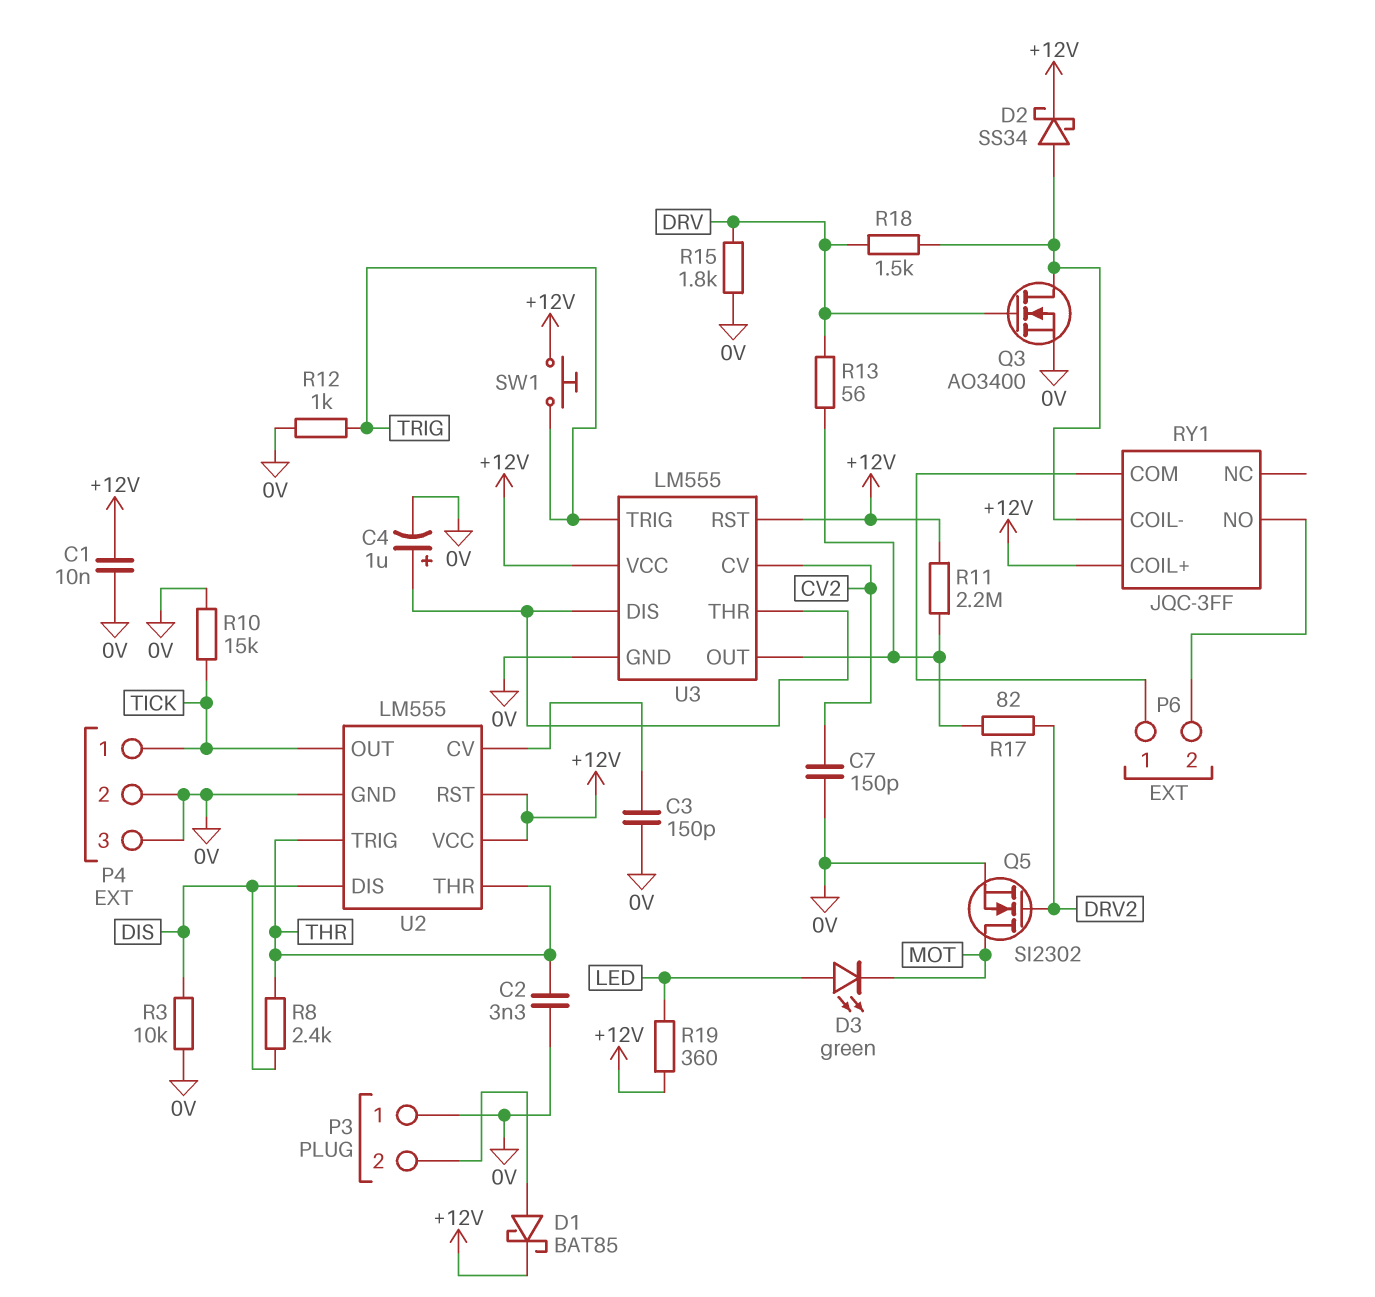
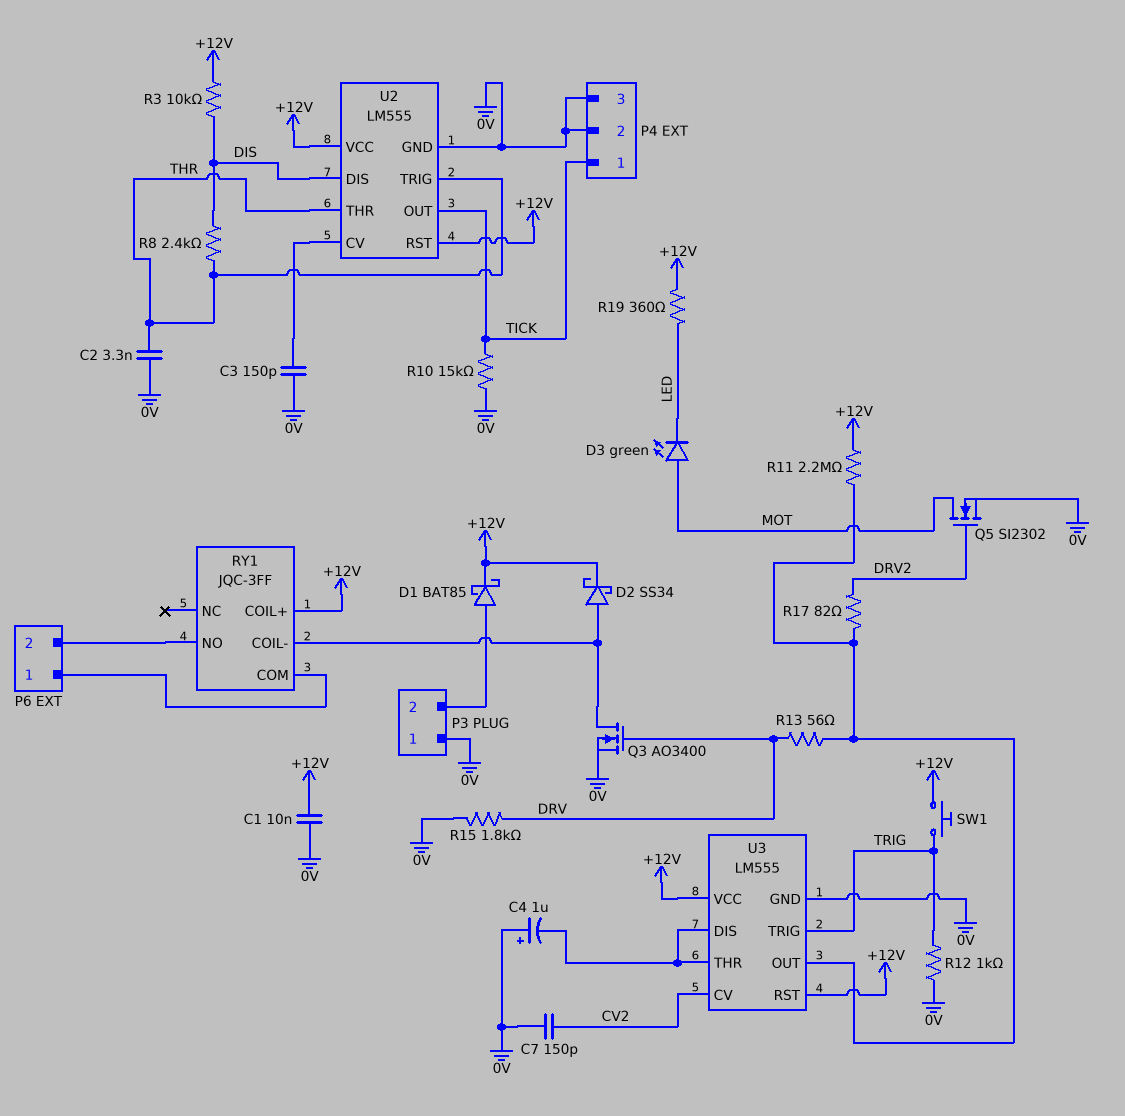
C4: 1uF (plus U3/DIS, minus 0V) -> 1uF (plus 0V, minus U3/DIS)
D3: LED green (A LED, K MOT) -> LED green (A MOT, K LED)
R3: 10k (0V, DIS) -> 10k (+12V, DIS)
R18: 1.5k (DRV, RY1/COIL-) -> none

